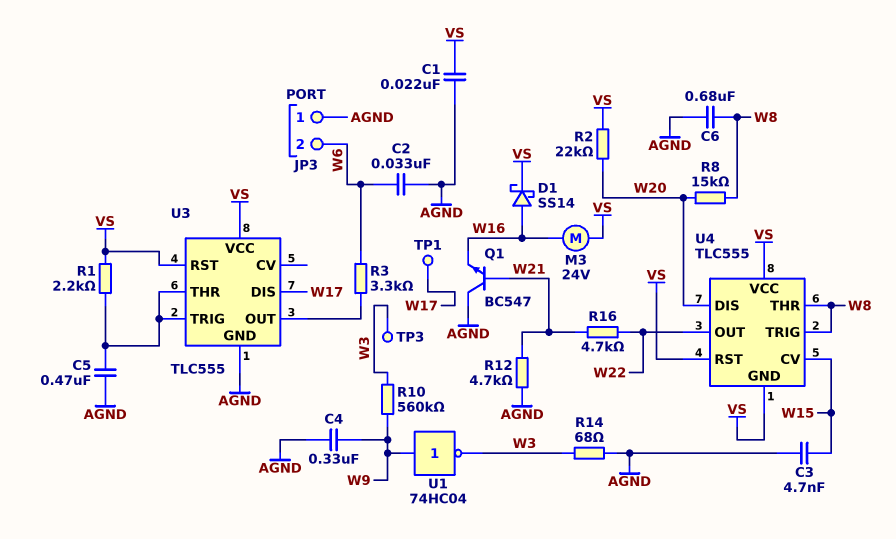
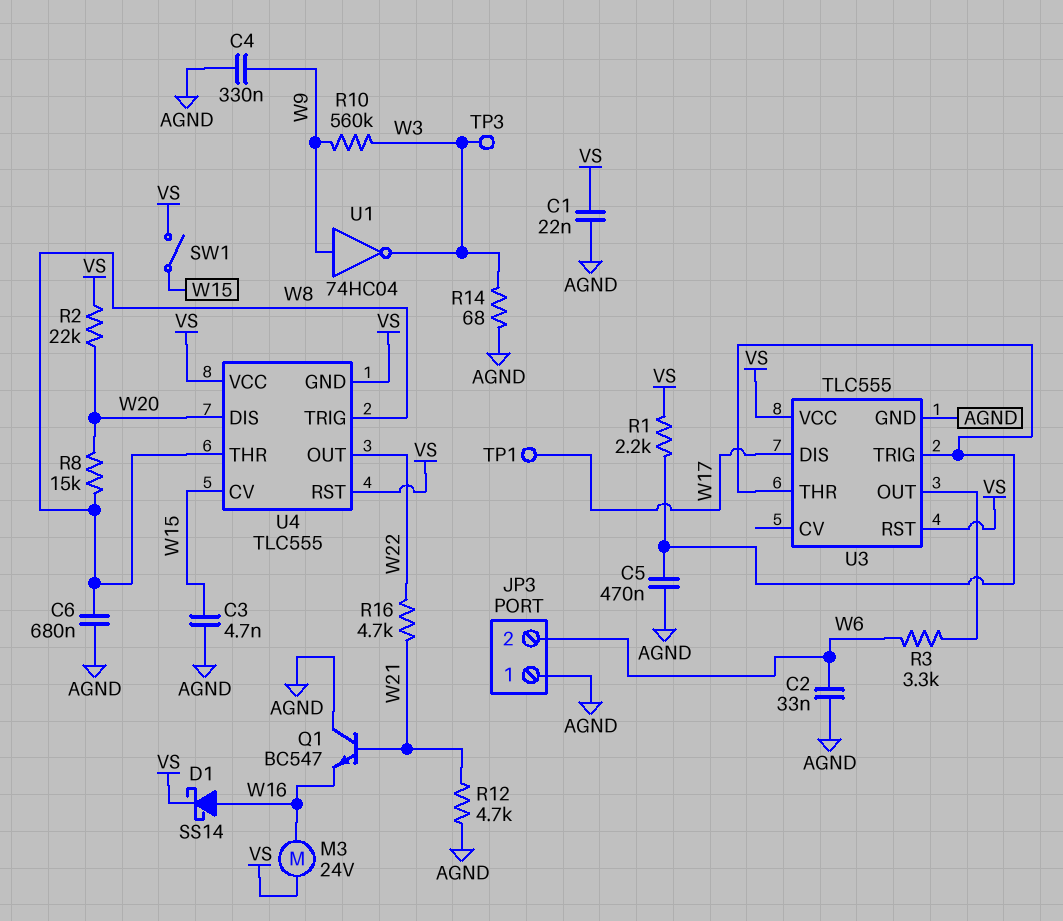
SW1: none -> switch (VS, W15)

